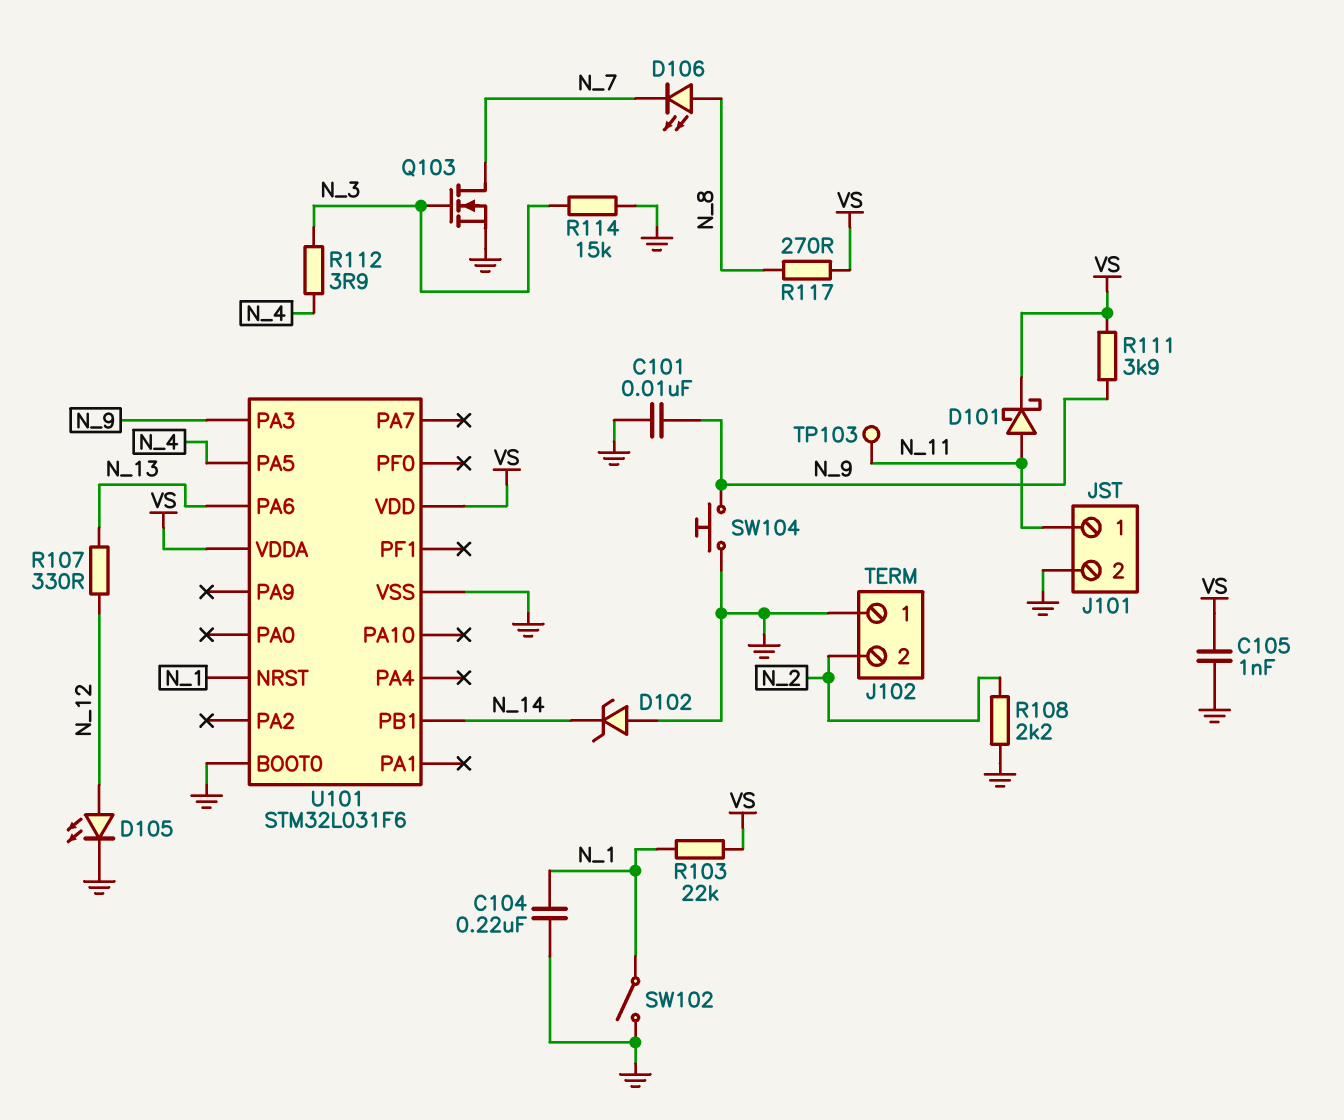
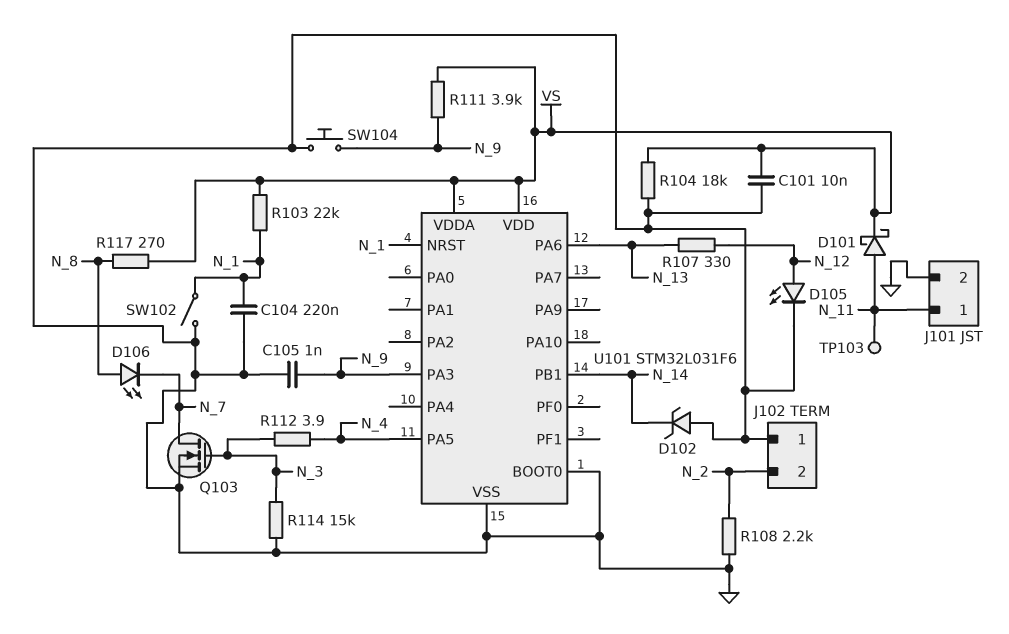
C101: 10nF (GND, N_9) -> 10nF (GND, VS)
C105: 1nF (GND, VS) -> 1nF (GND, N_9)
R104: none -> 18k (GND, VS)

